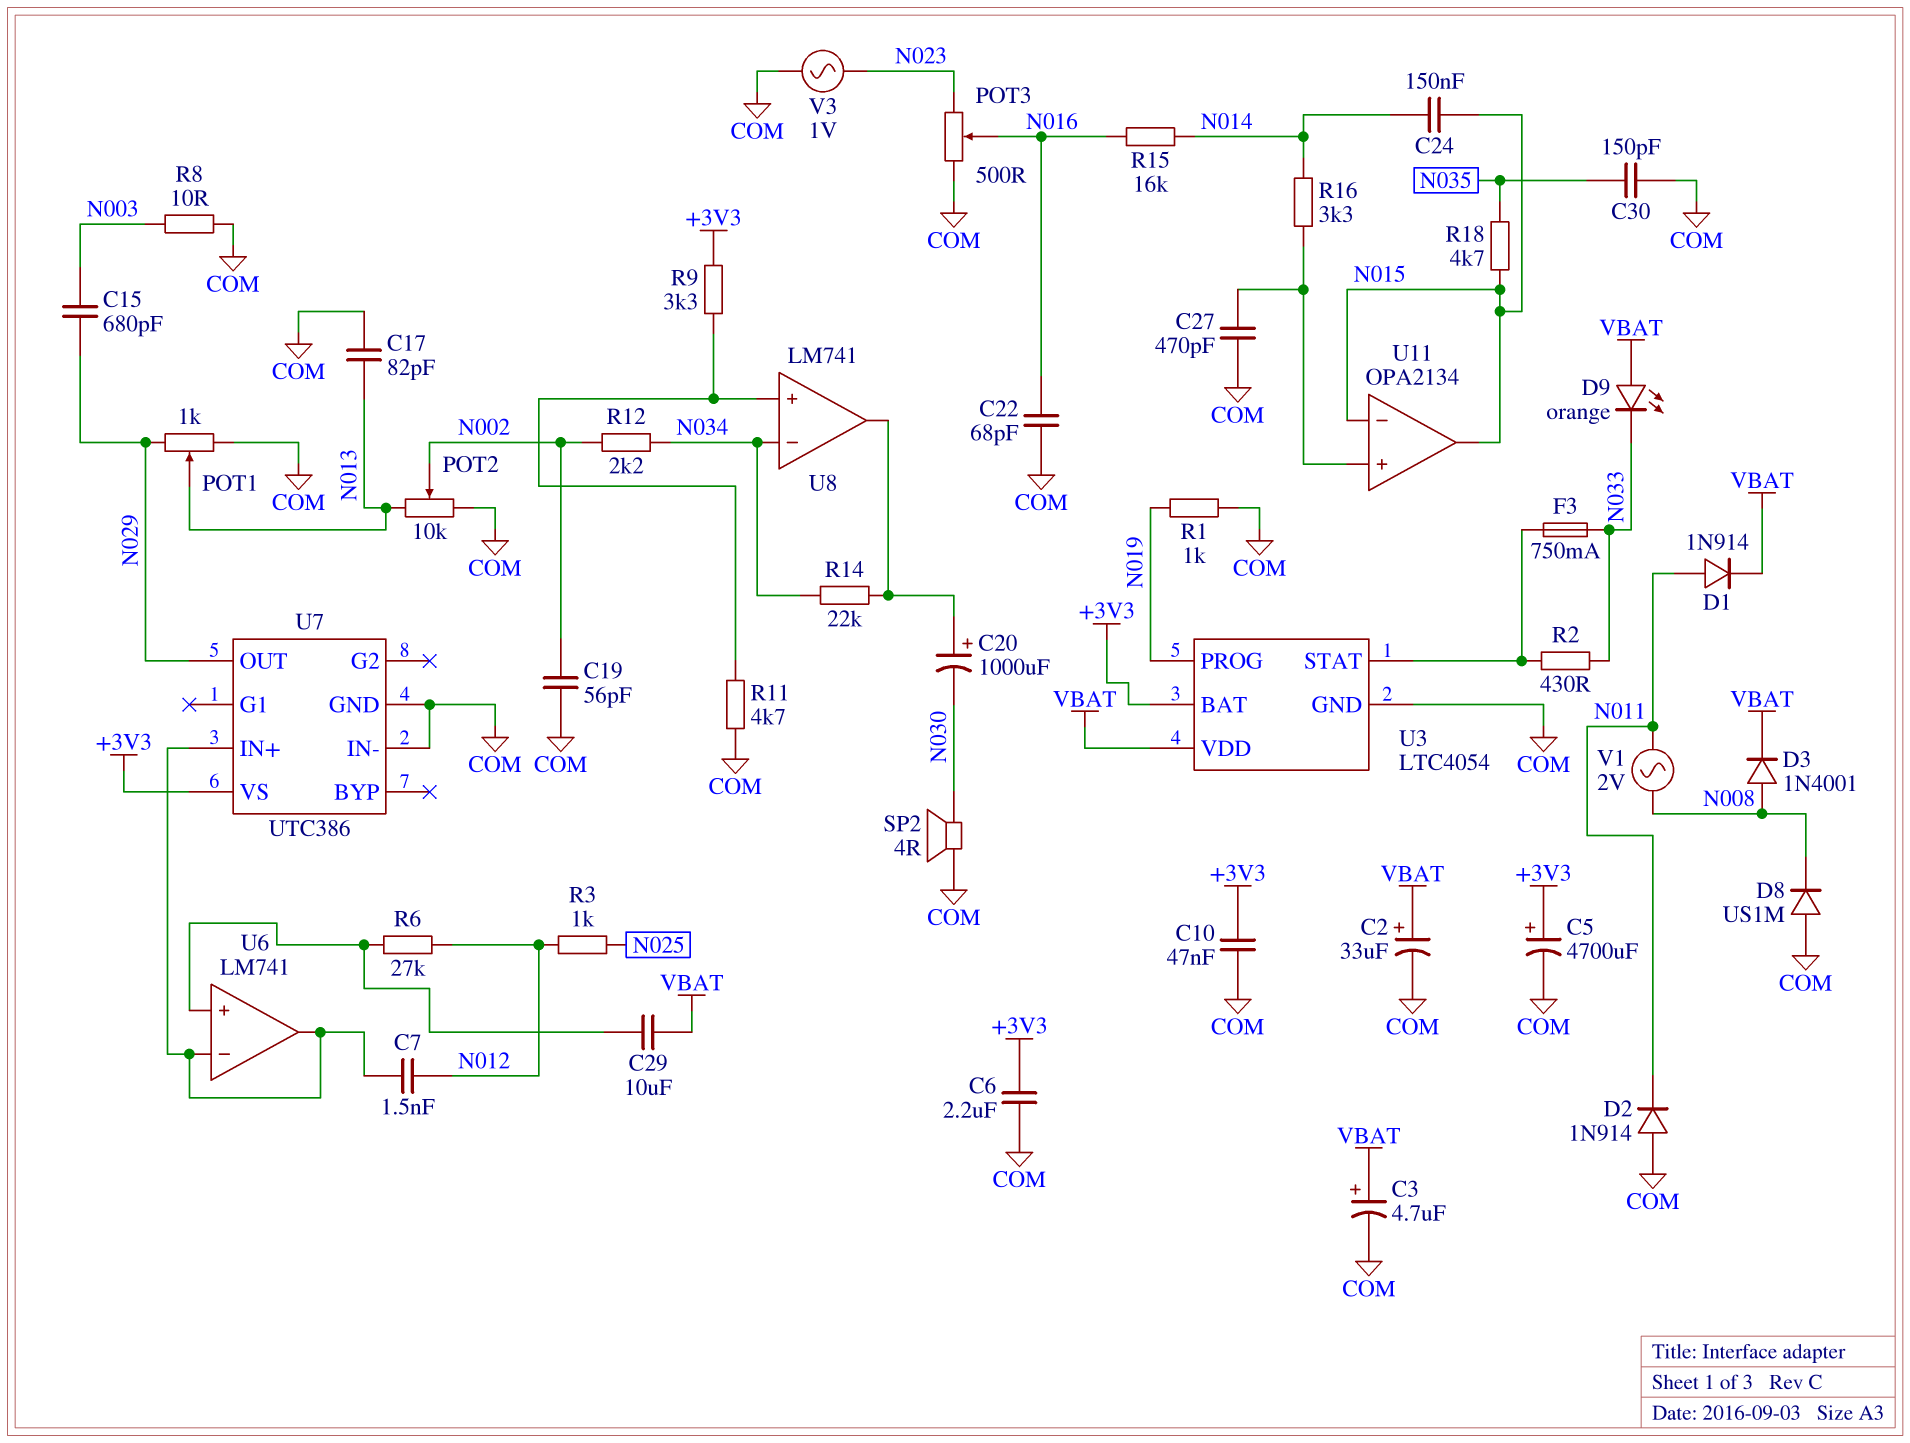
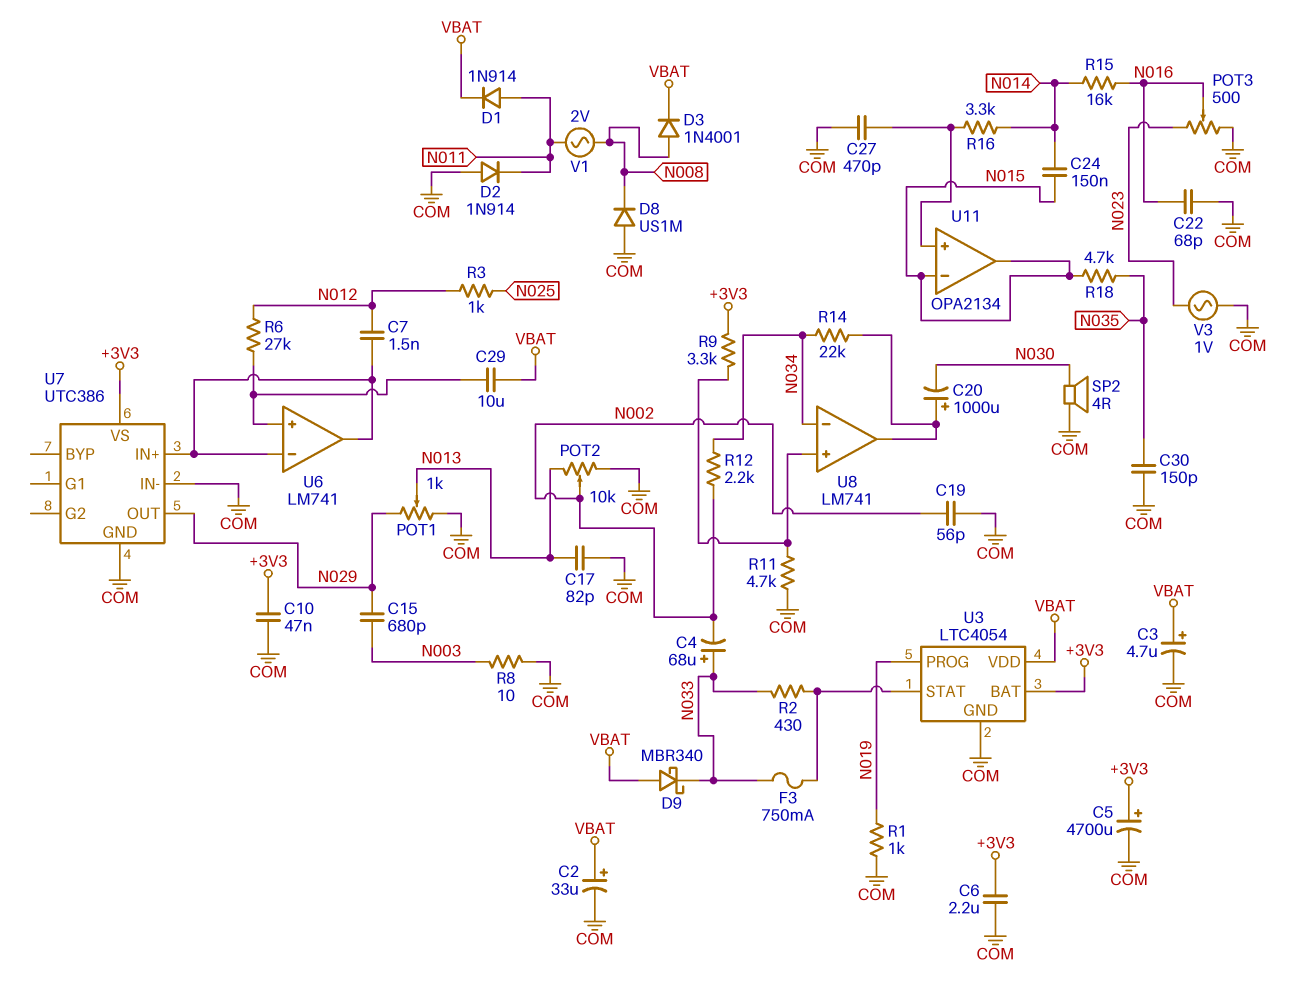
C4: none -> 68uF (plus N033, minus N002)
D9: LED orange (A VBAT, K N033) -> schottky MBR340 (A VBAT, K N033)

